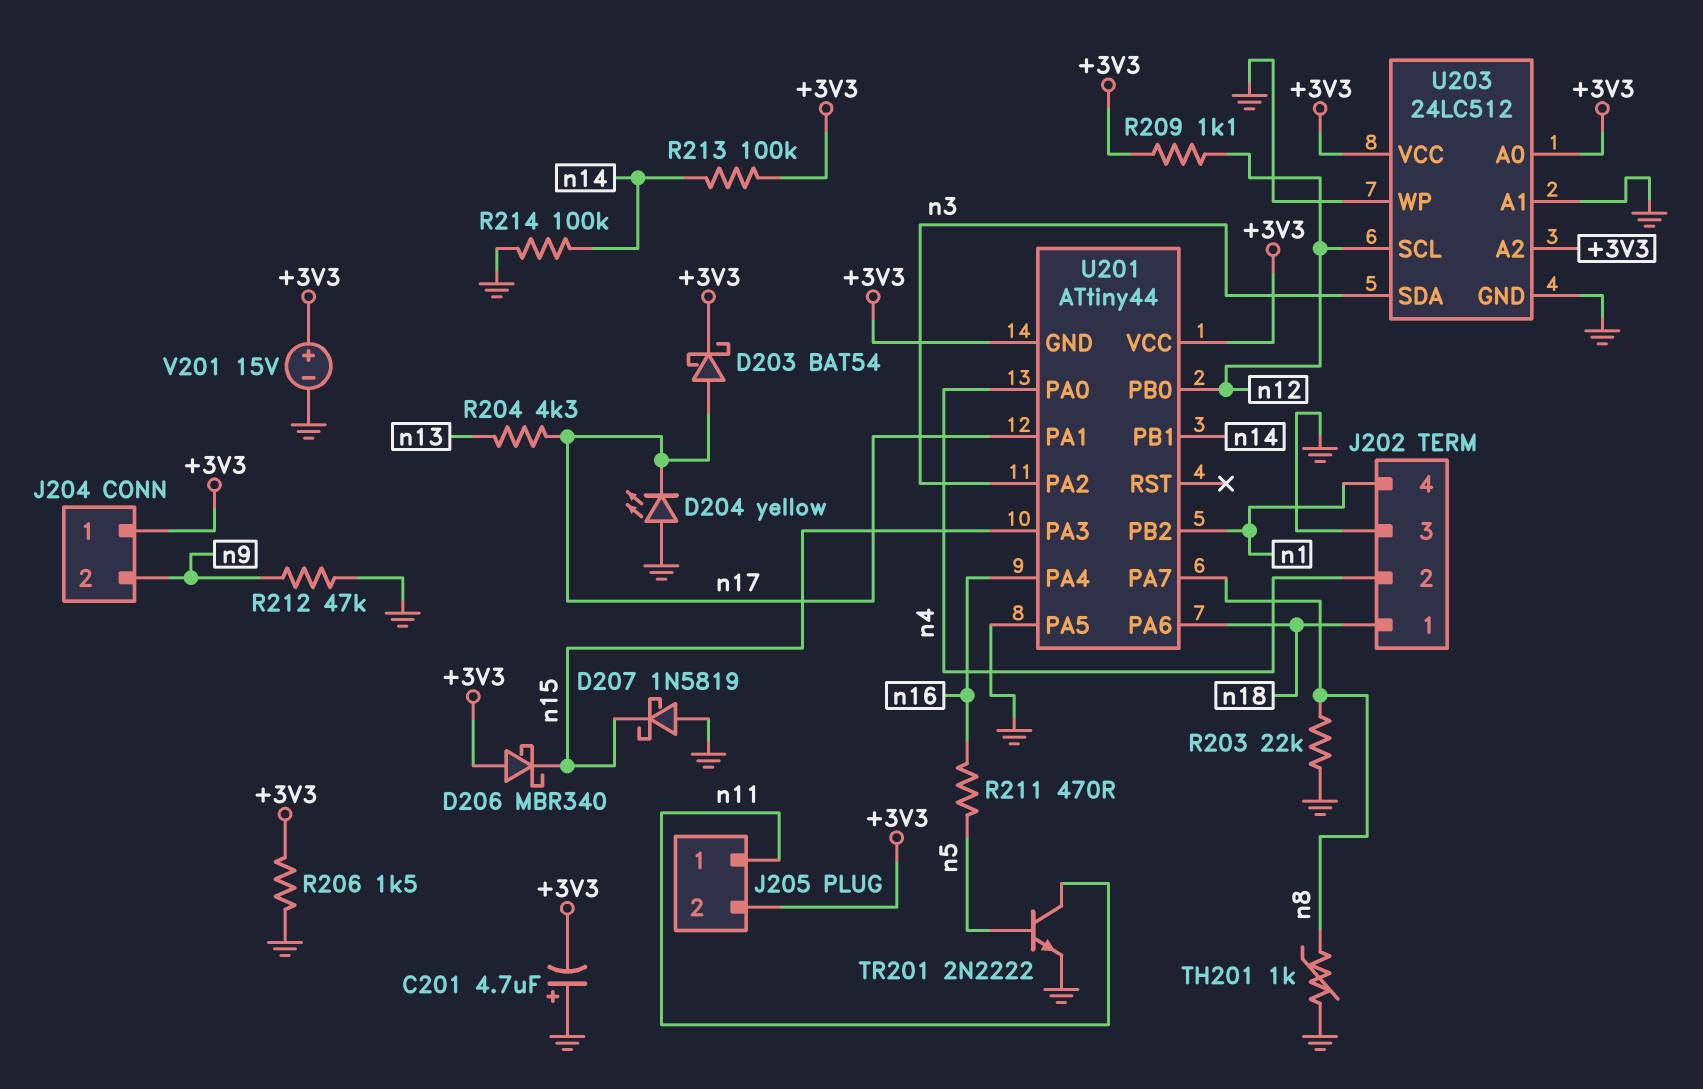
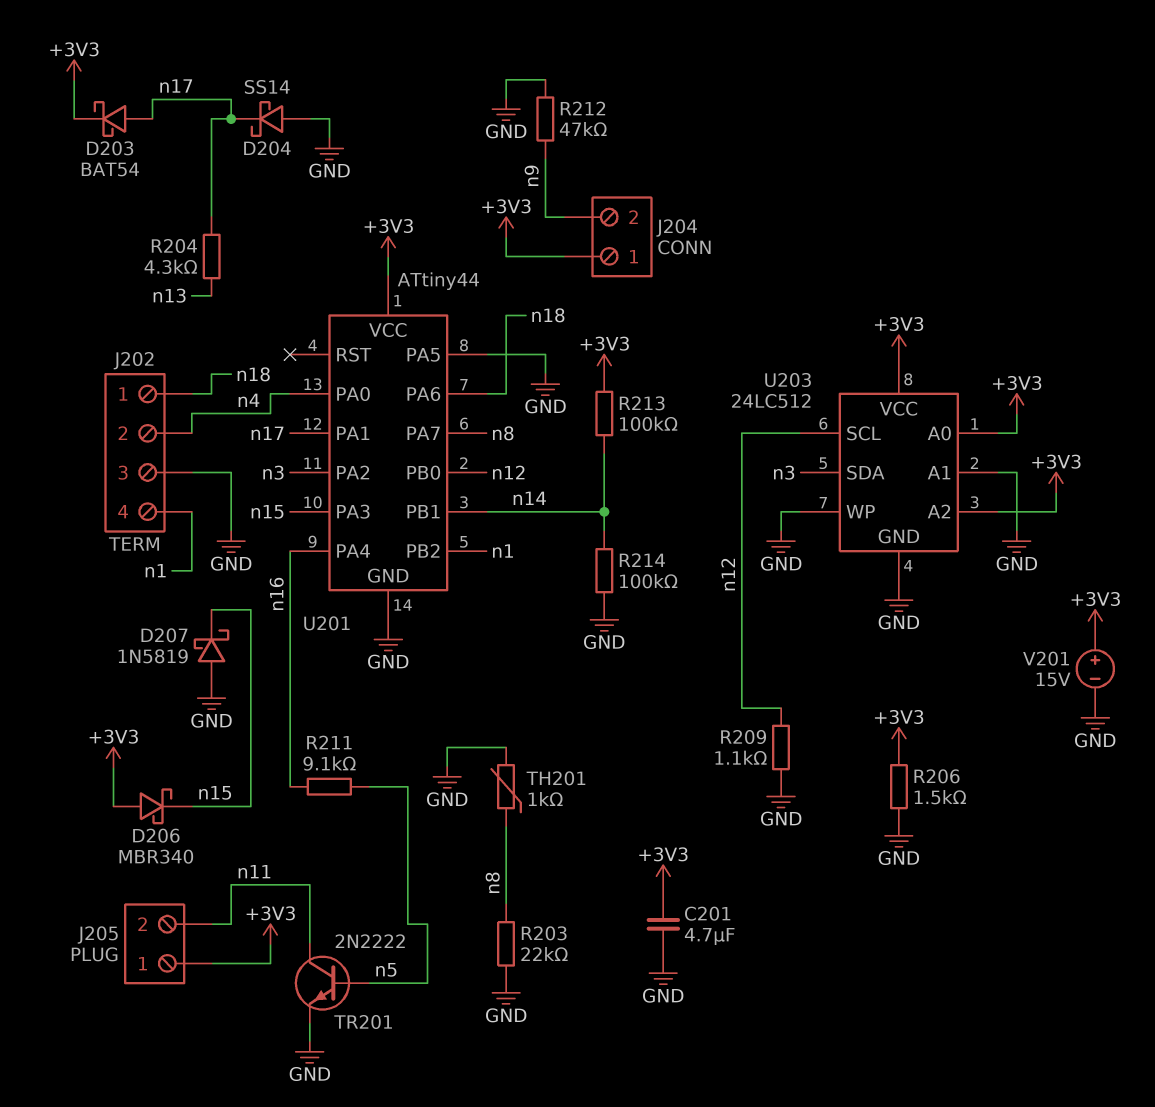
C201: 4.7uF (plus GND, minus +3V3) -> 4.7uF (+3V3, GND)
D204: LED yellow (A GND, K n17) -> schottky SS14 (A GND, K n17)
J205 pin 1: n11 -> +3V3
J205 pin 2: +3V3 -> n11
R209: 1.1k (+3V3, n12) -> 1.1k (GND, n12)
R211: 470 (n5, n16) -> 9.1k (n5, n16)
U201 pin GND: +3V3 -> GND

